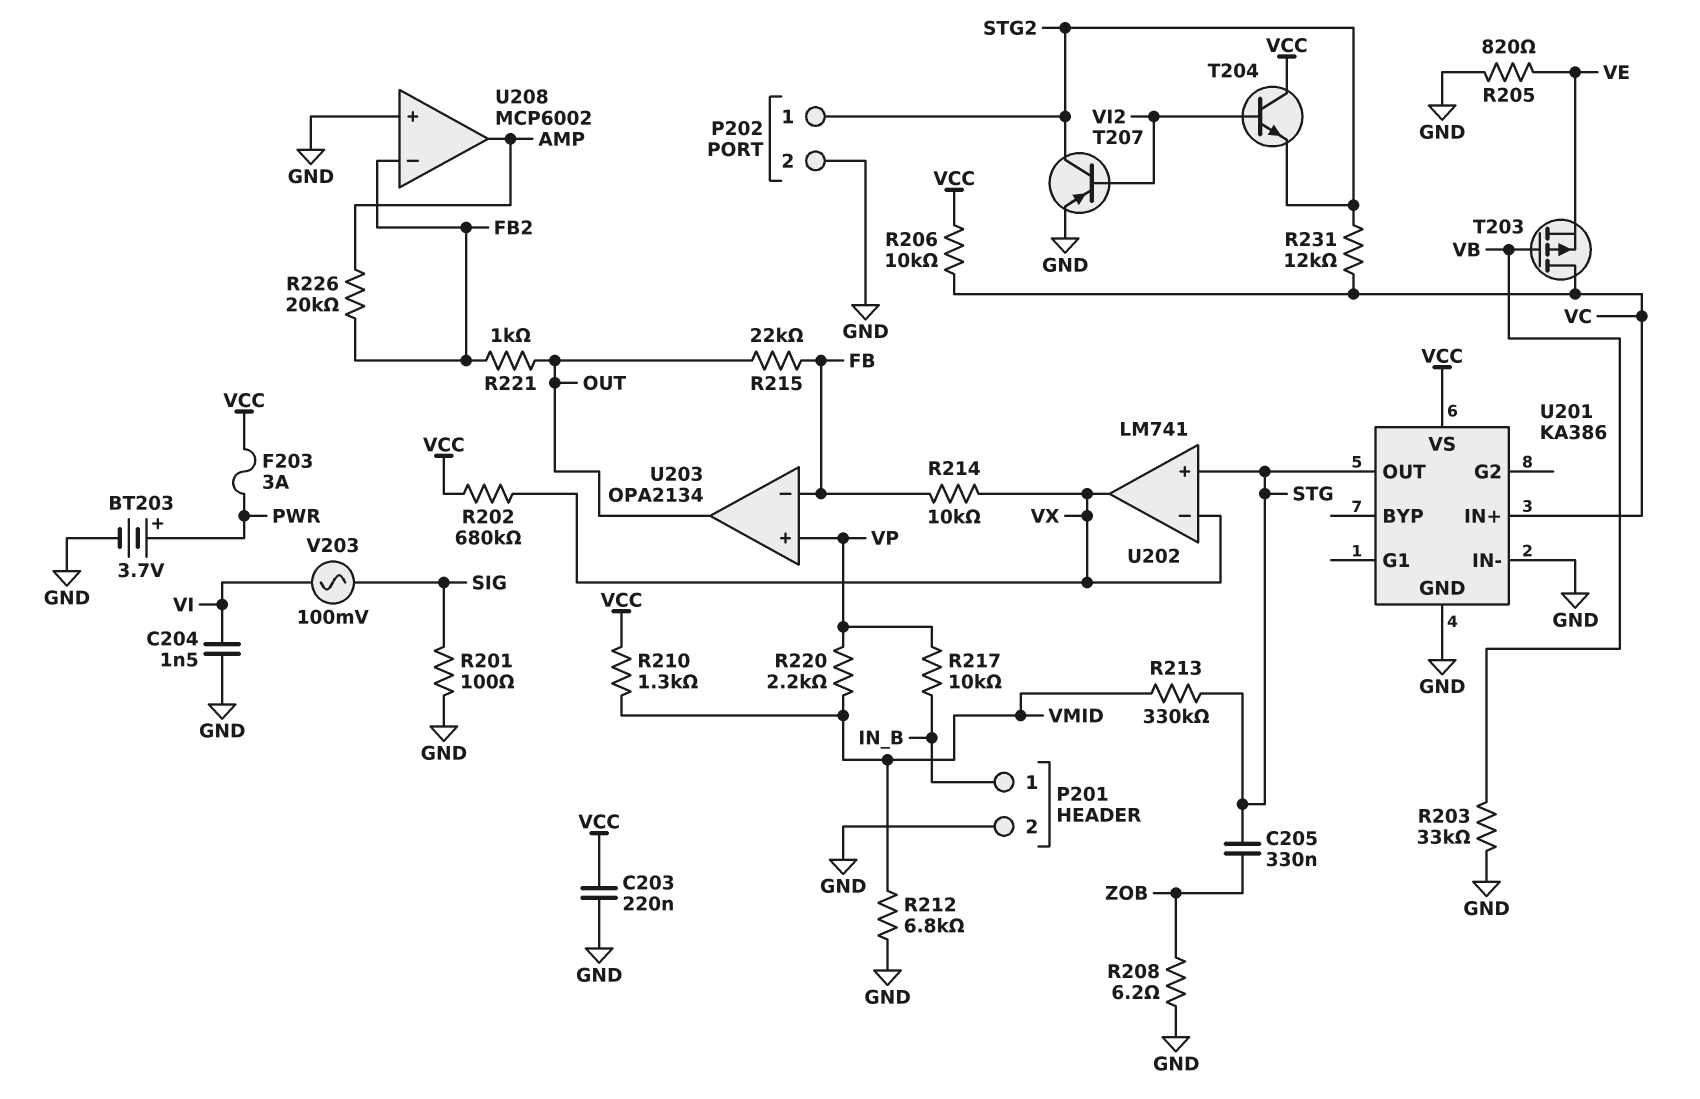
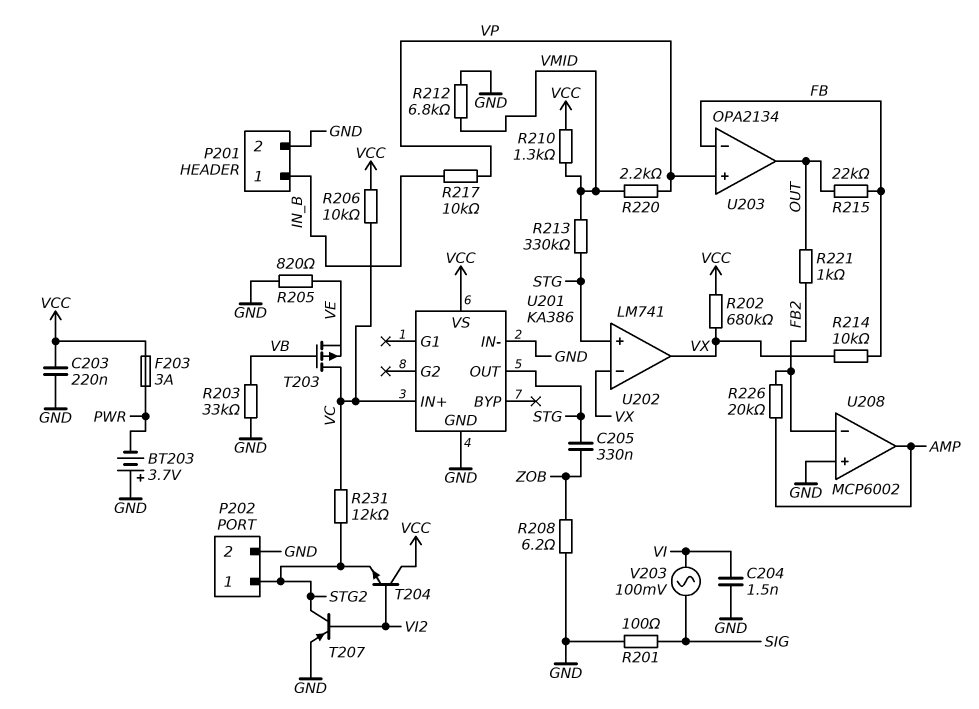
BT203: 3.7V (plus PWR, minus GND) -> 3.7V (plus GND, minus PWR)

